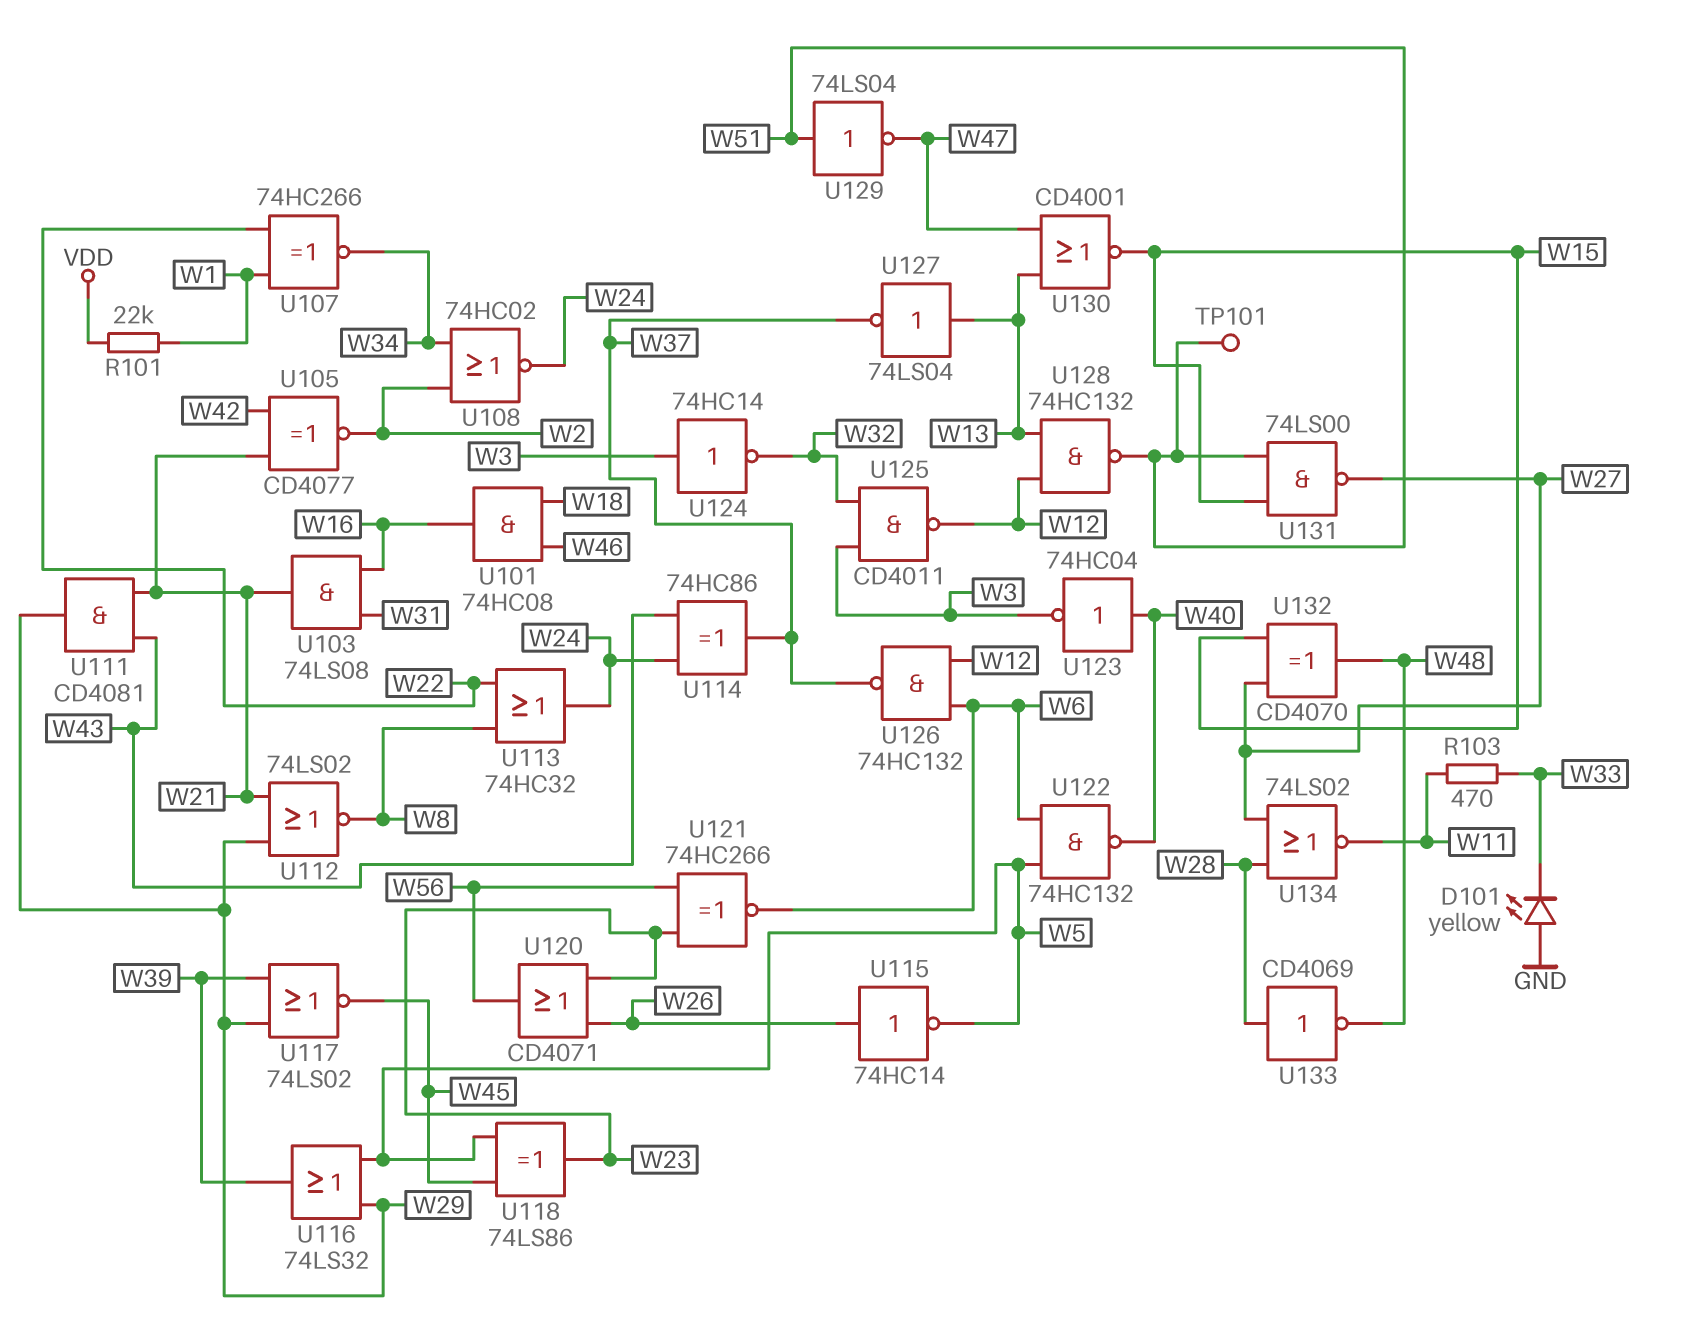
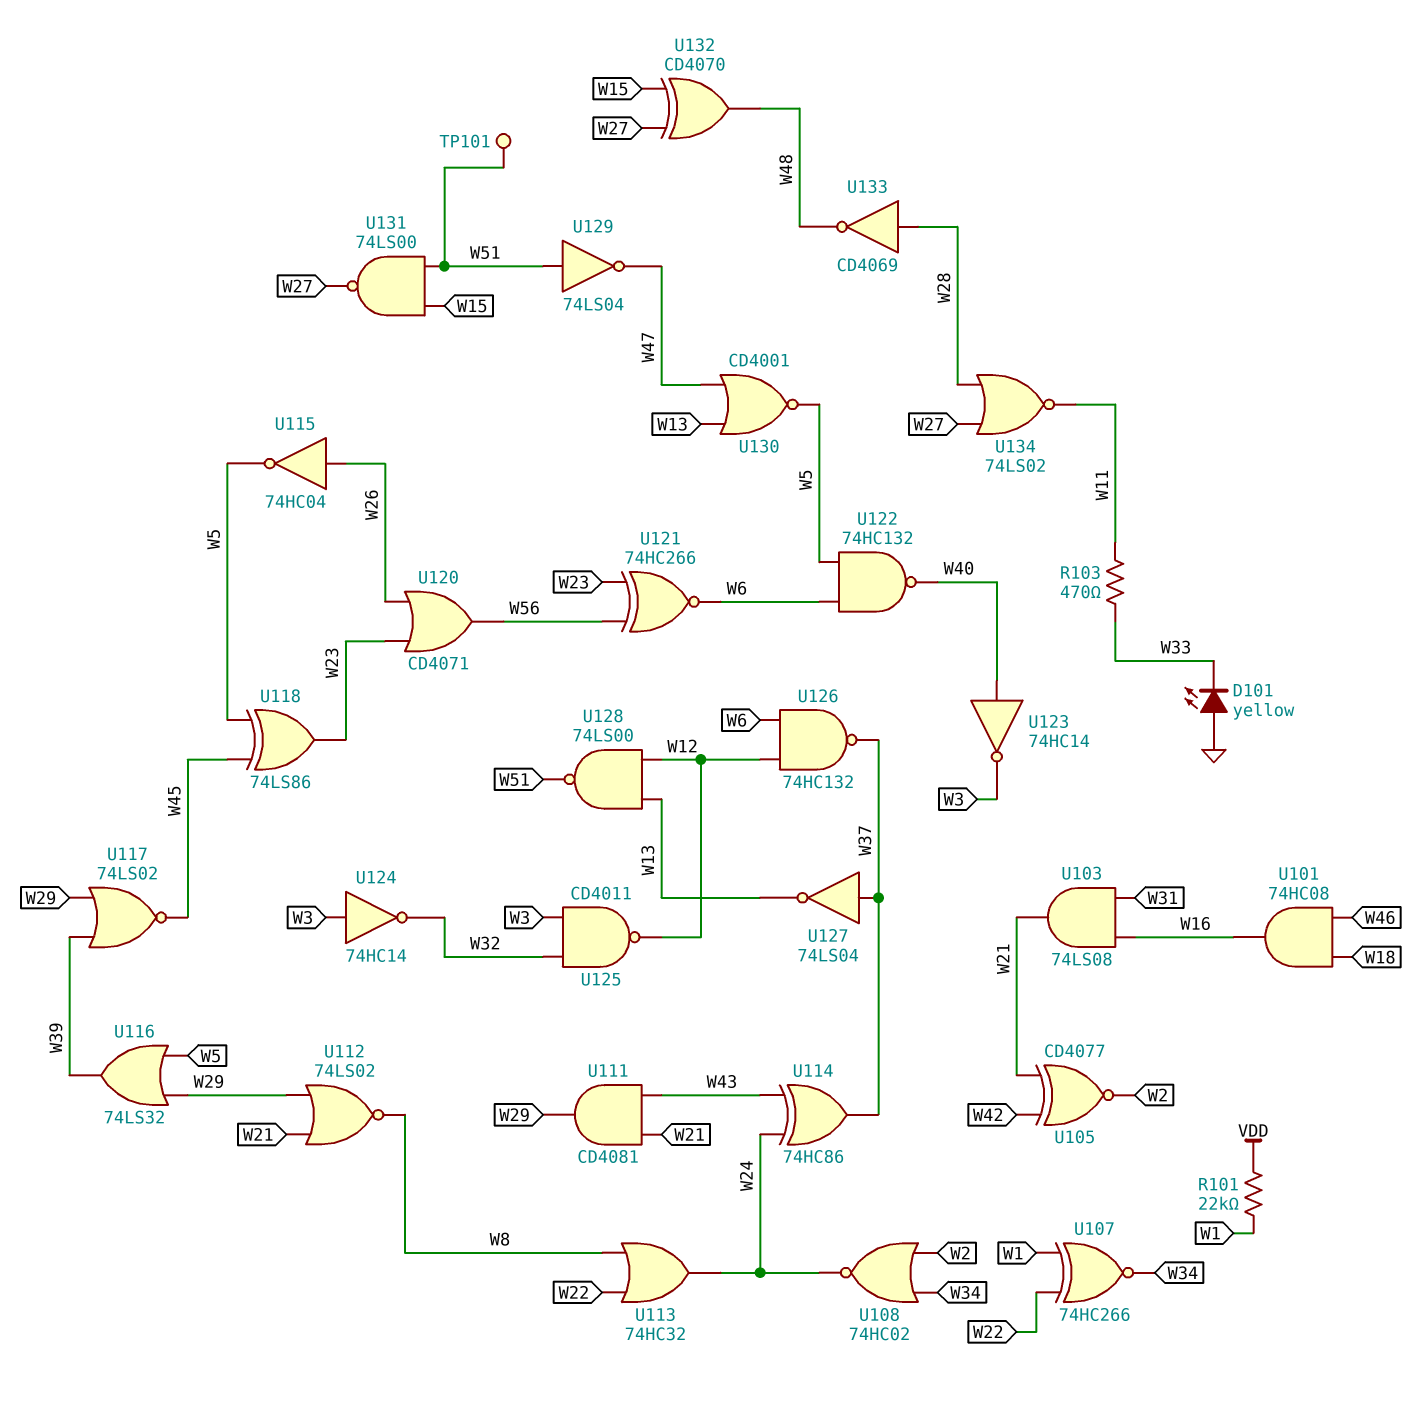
U115: NOT 74HC14 (in W26, out W5) -> NOT 74HC04 (in W26, out W5)
U123: NOT 74HC04 (in W40, out W3) -> NOT 74HC14 (in W40, out W3)
U127: NOT 74LS04 (in W13, out W37) -> NOT 74LS04 (in W37, out W13)
U128: NAND 74HC132 (in W12, in W13, out W51) -> NAND 74LS00 (in W12, in W13, out W51)
U130: NOR CD4001 (in W13, in W47, out W15) -> NOR CD4001 (in W13, in W47, out W5)

